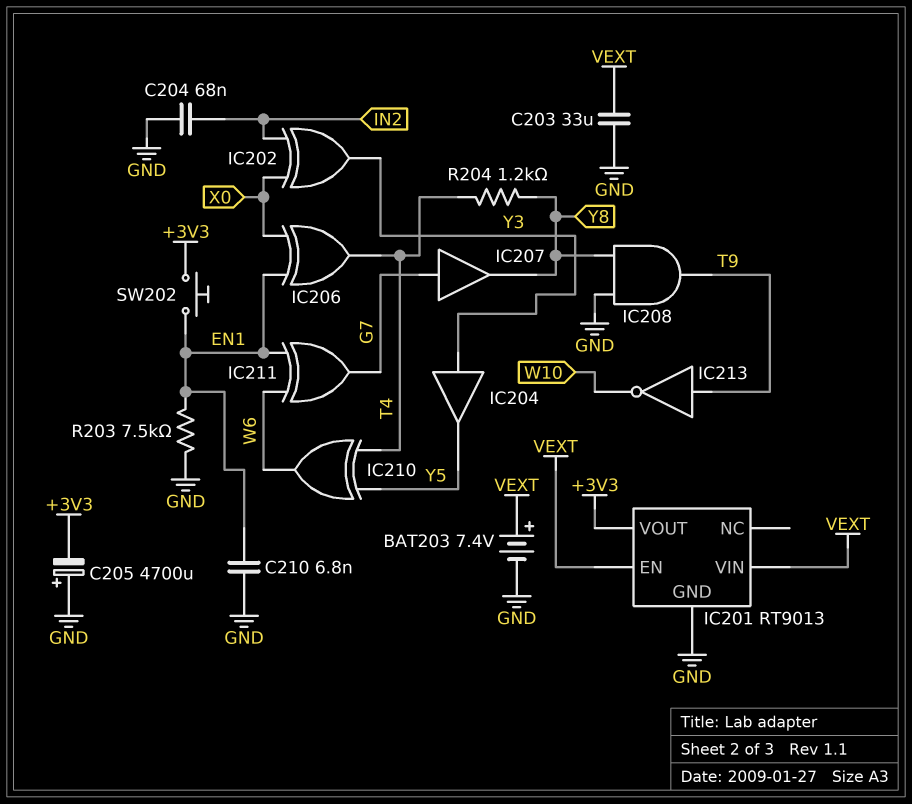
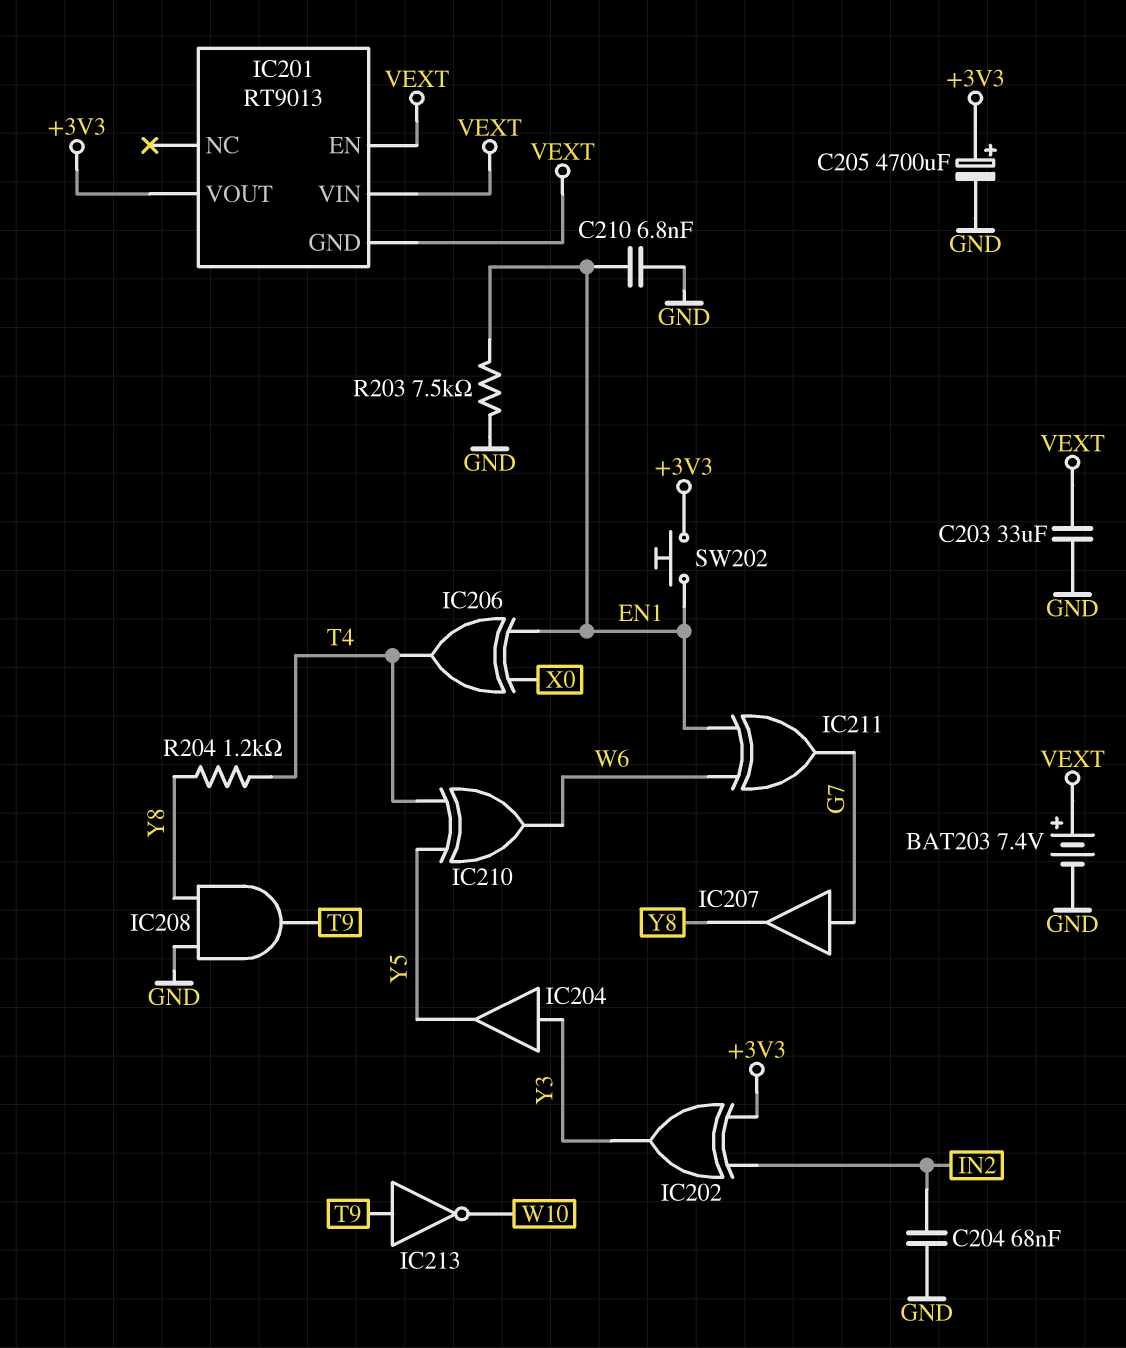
C205: 4700uF (plus GND, minus +3V3) -> 4700uF (plus +3V3, minus GND)
IC201 pin GND: GND -> VEXT
IC202: XOR (in IN2, in X0, out Y3) -> XOR (in +3V3, in IN2, out Y3)

